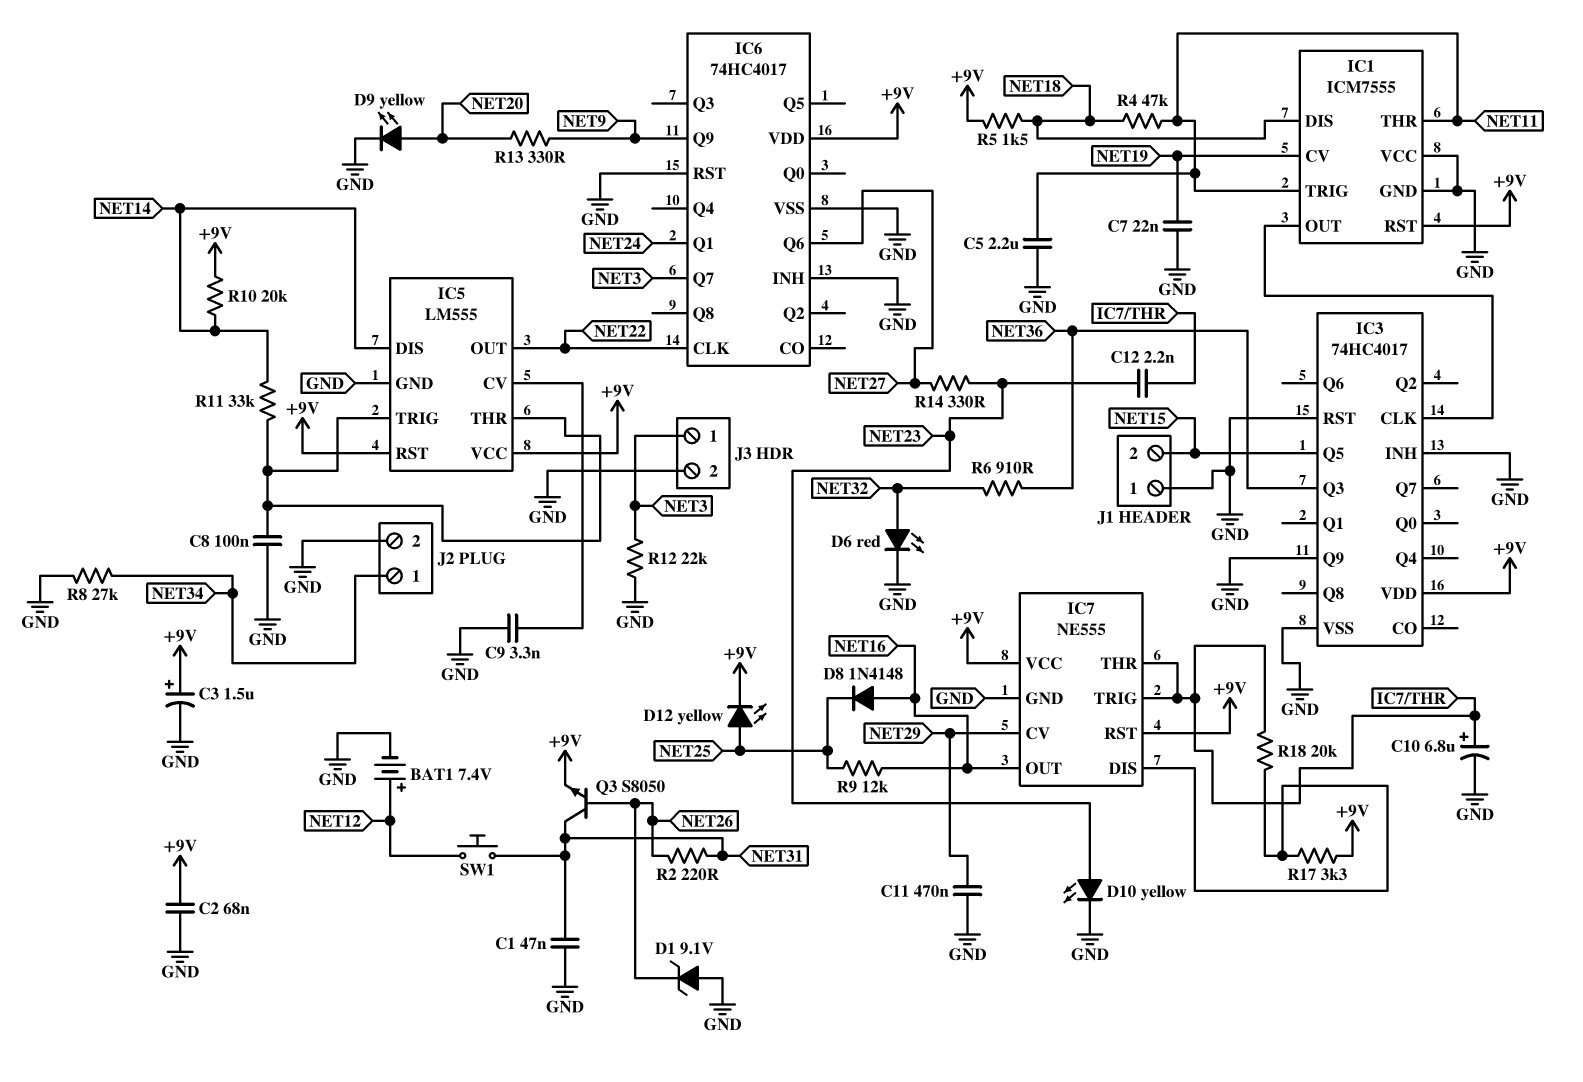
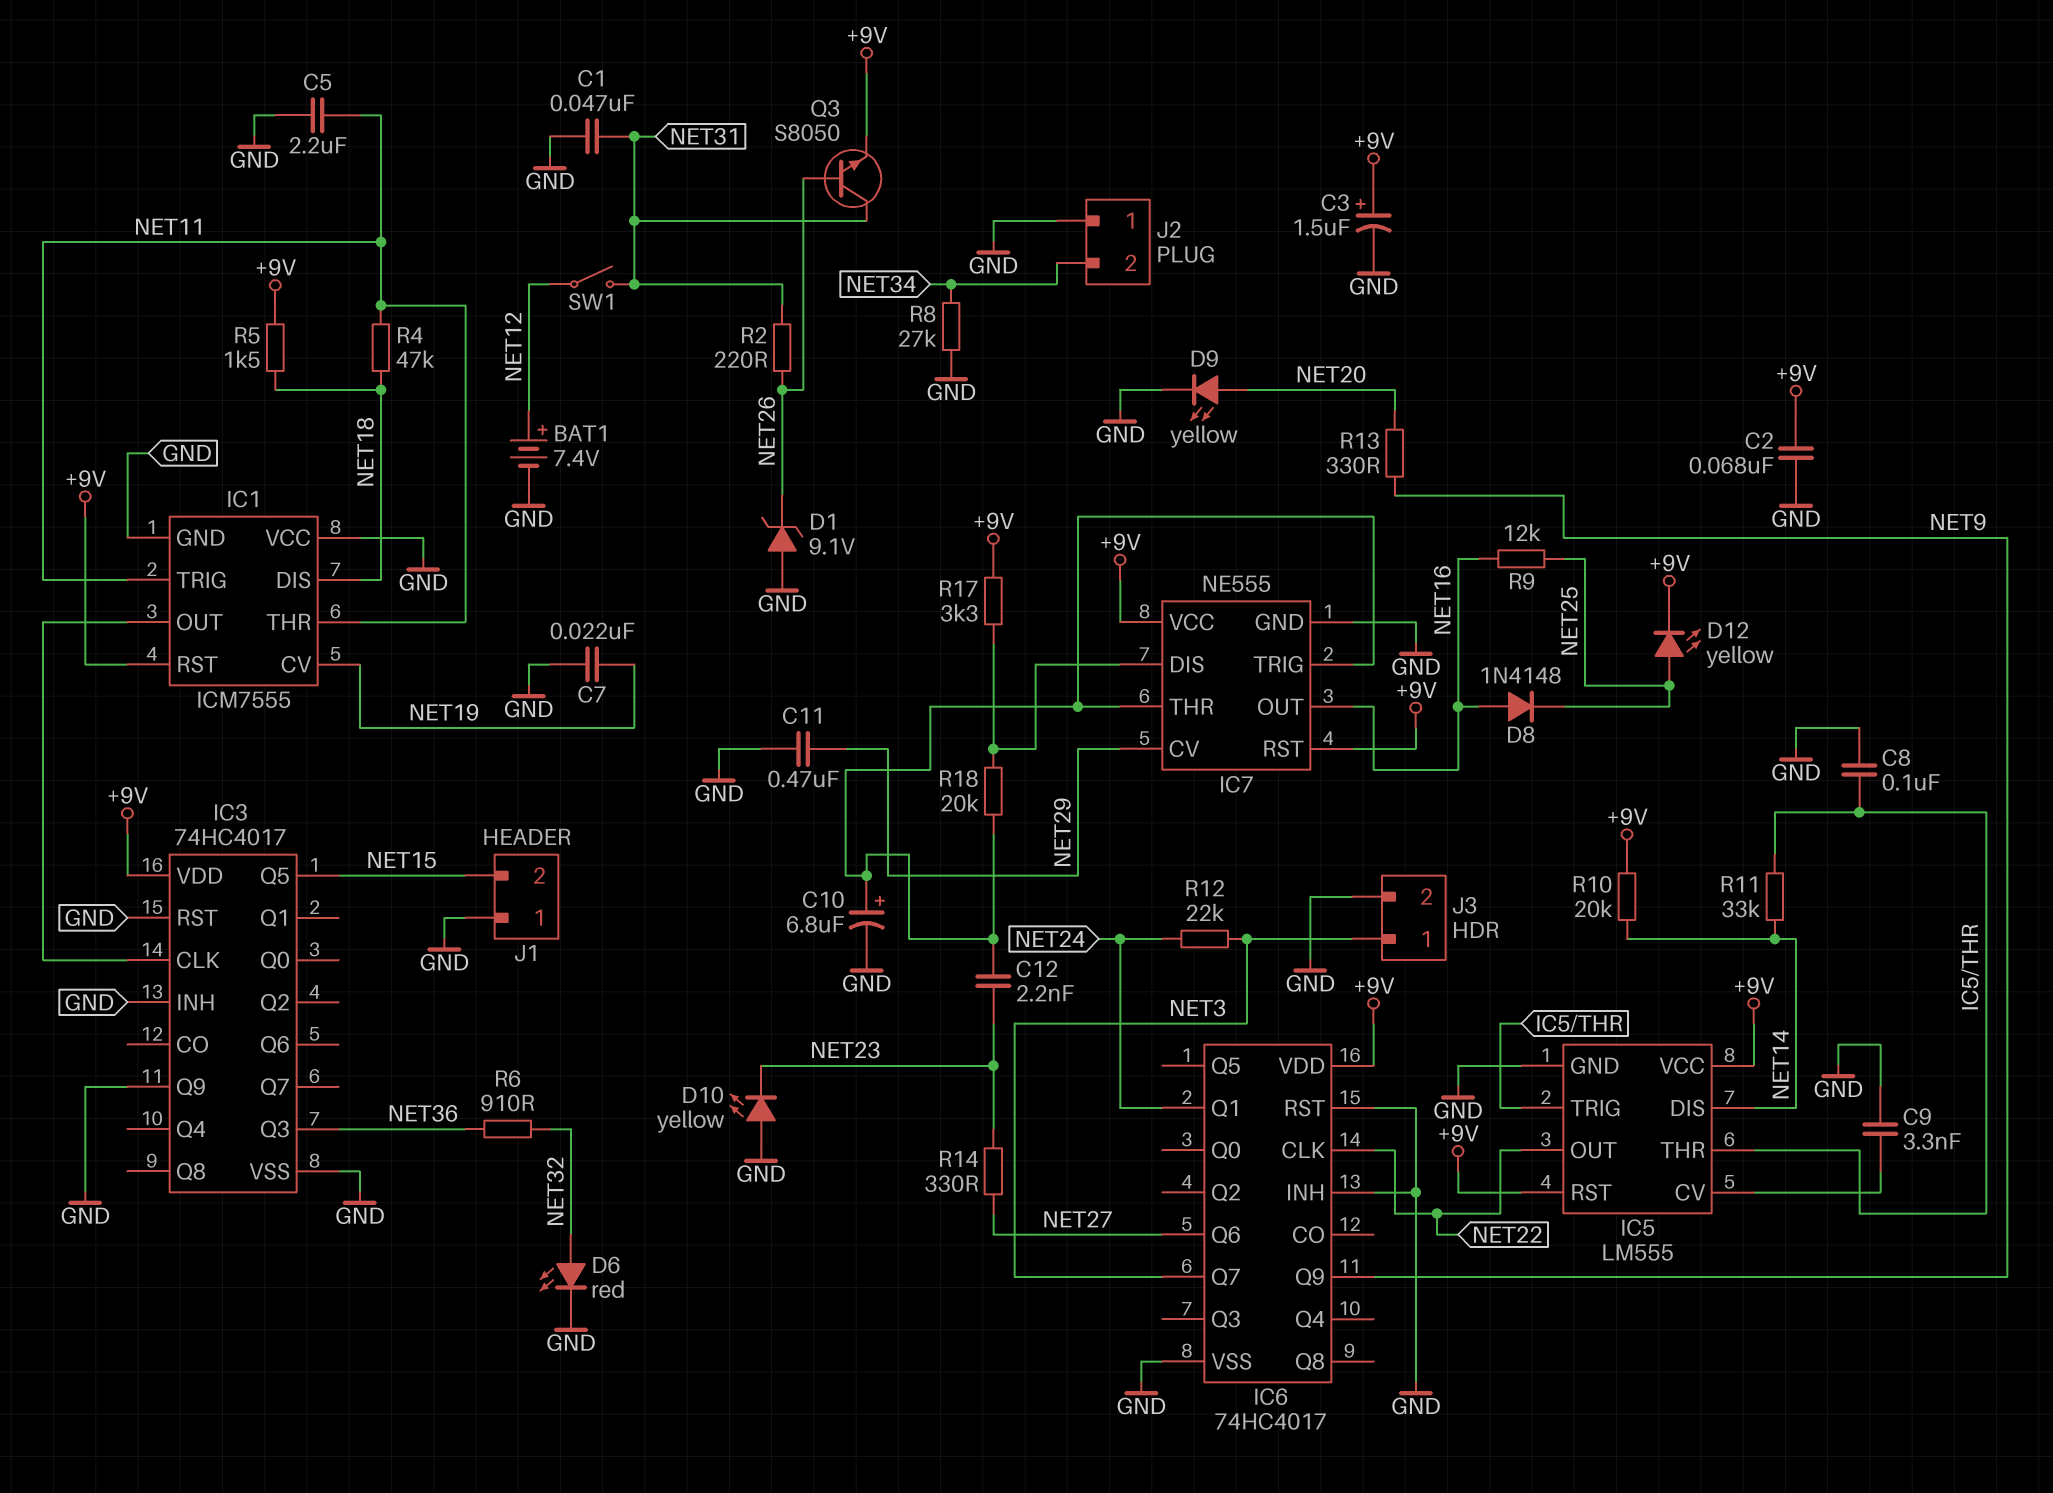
D10: LED yellow (A NET23, K GND) -> LED yellow (A GND, K NET23)
J2 pin 1: NET34 -> GND
J2 pin 2: GND -> NET34
R12: 22k (GND, NET3) -> 22k (NET3, NET24)
SW1: button (NET12, NET31) -> switch (NET12, NET31)

